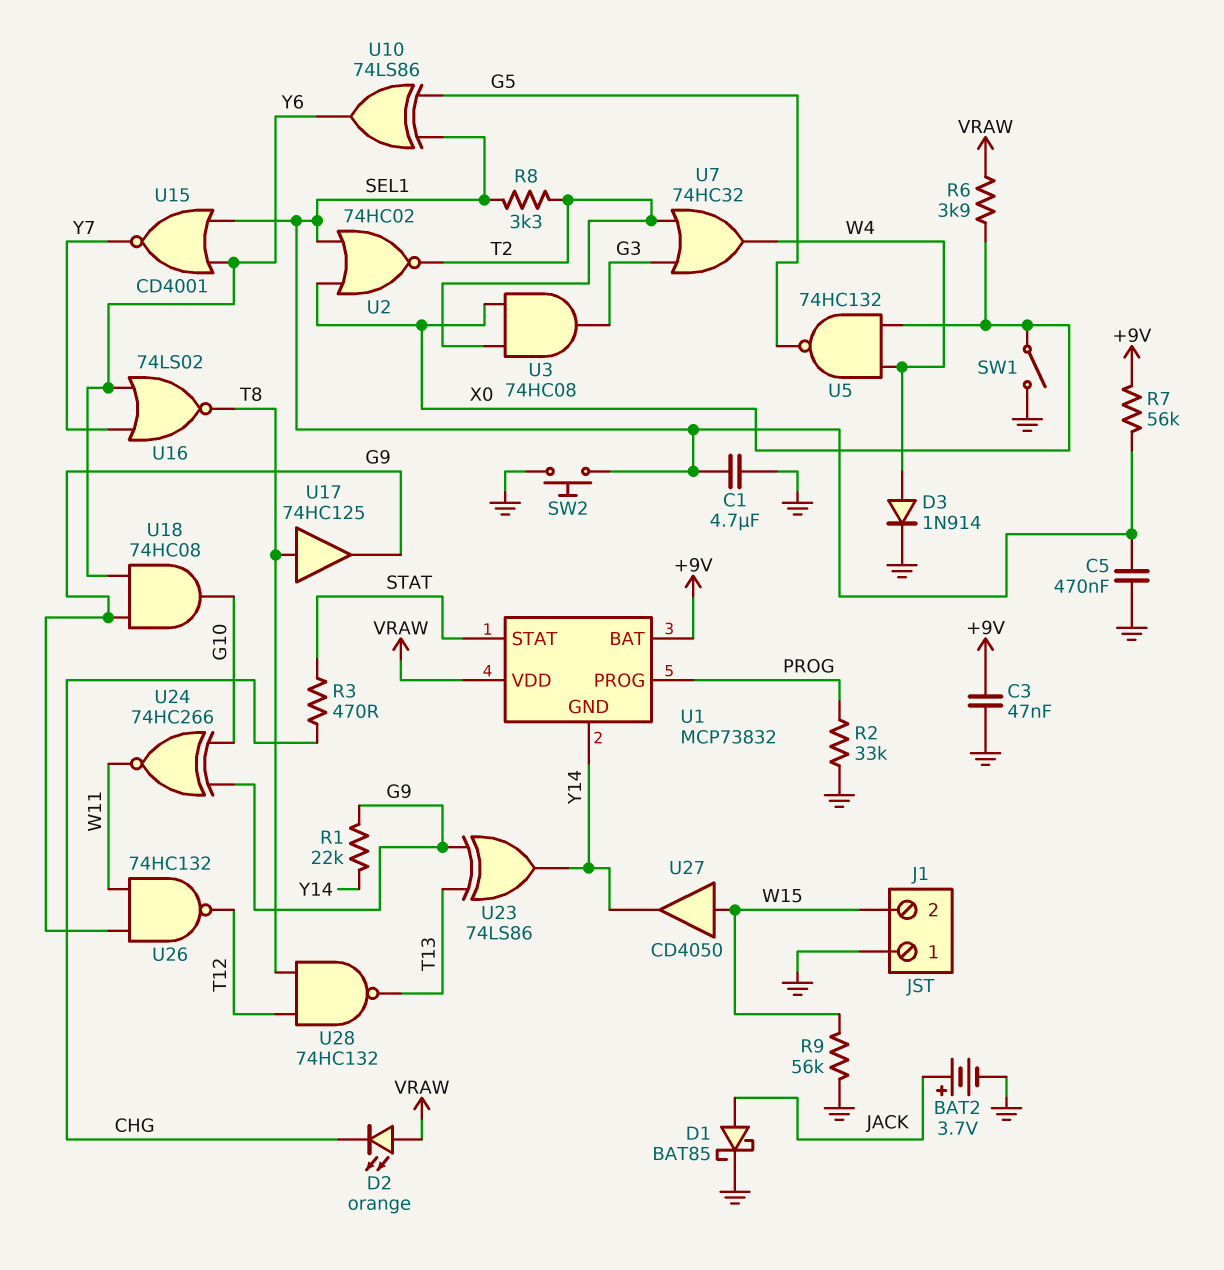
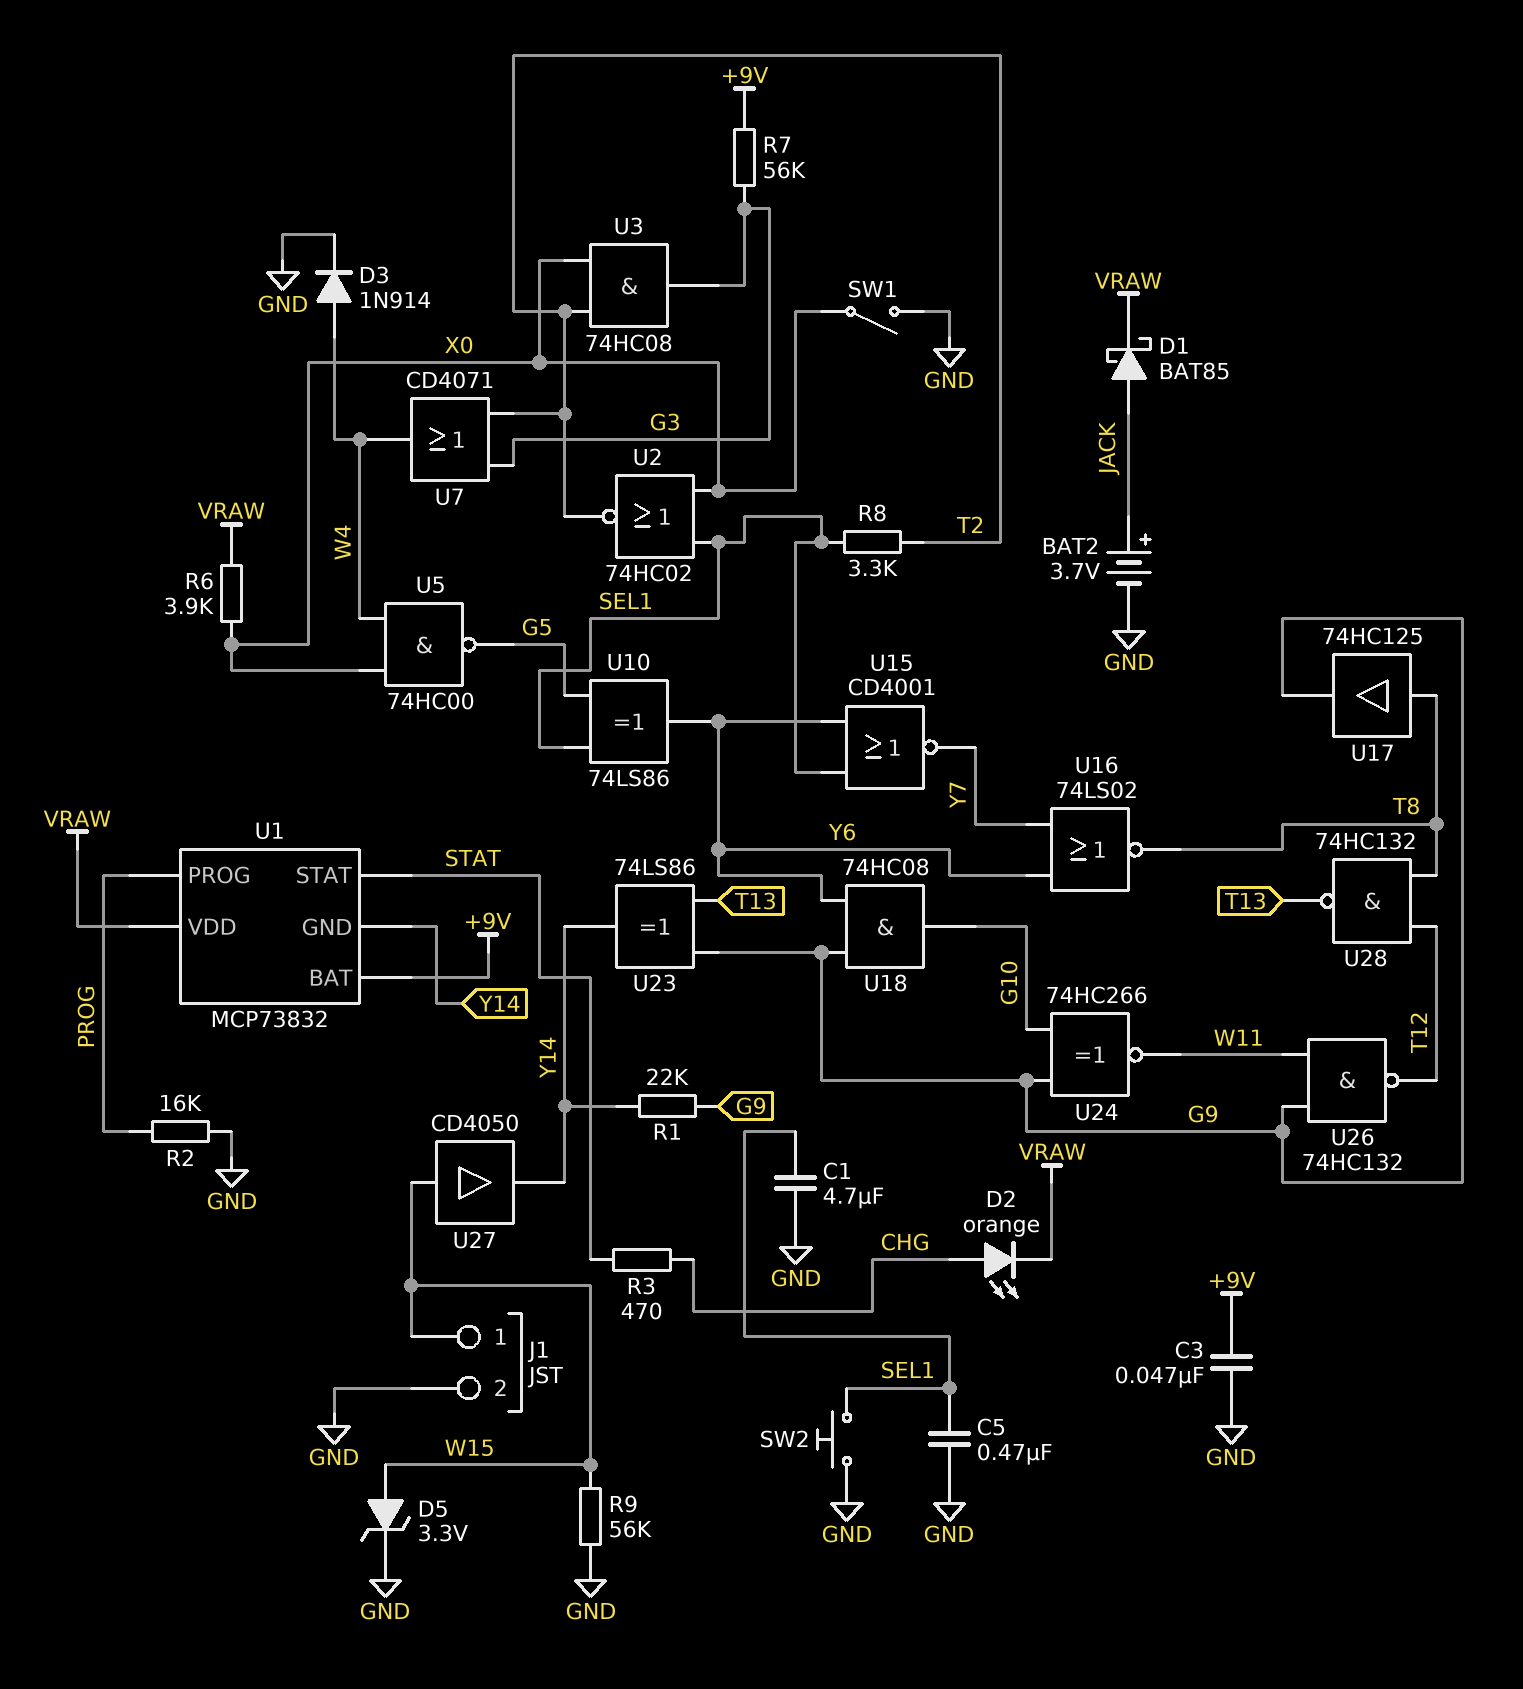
D1: schottky BAT85 (A JACK, K GND) -> schottky BAT85 (A JACK, K VRAW)
D2: LED orange (A VRAW, K CHG) -> LED orange (A CHG, K VRAW)
D5: none -> zener 3.3V (A W15, K GND)
J1 pin 1: GND -> W15
J1 pin 2: W15 -> GND
R2: 33k (GND, PROG) -> 16k (GND, PROG)
R7: 56k (+9V, SEL1) -> 56k (+9V, G3)
U5: NAND 74HC132 (in W4, in X0, out G5) -> NAND 74HC00 (in W4, in X0, out G5)
U7: OR 74HC32 (in G3, in T2, out W4) -> OR CD4071 (in G3, in T2, out W4)

